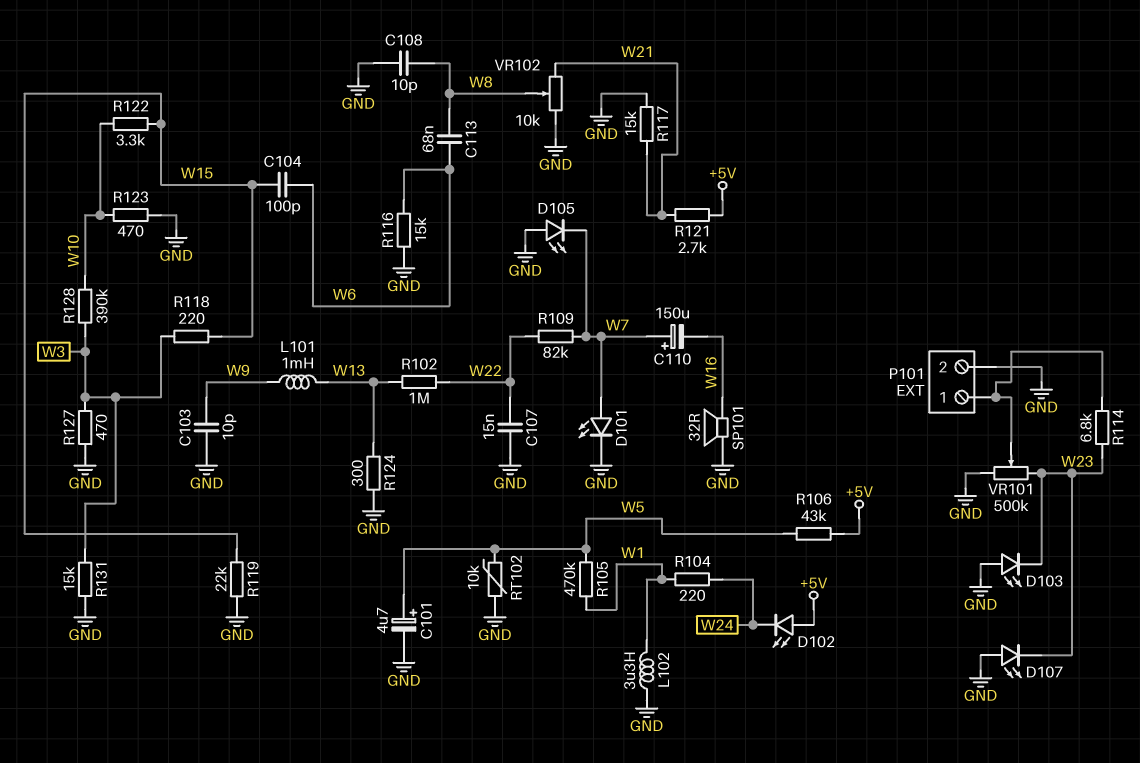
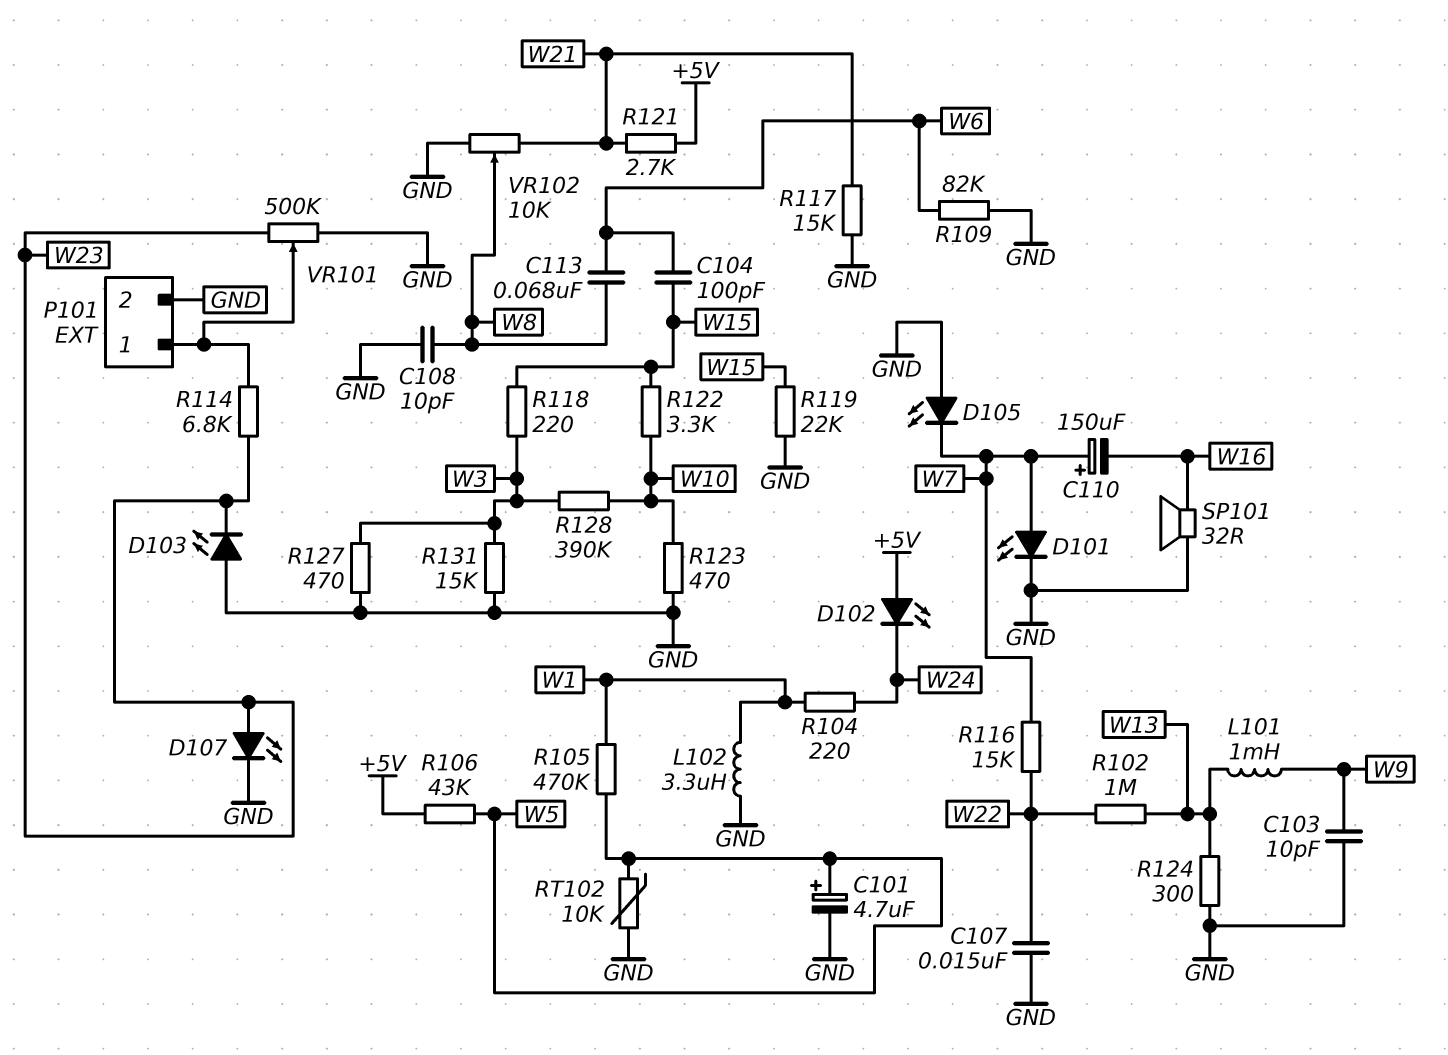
D107: LED (A GND, K W23) -> LED (A W23, K GND)
R109: 82k (W7, W22) -> 82k (GND, W6)
R116: 15k (GND, W6) -> 15k (W7, W22)

